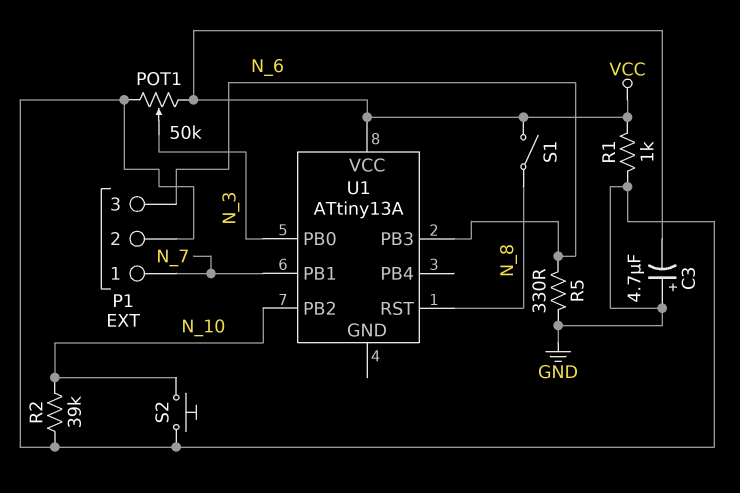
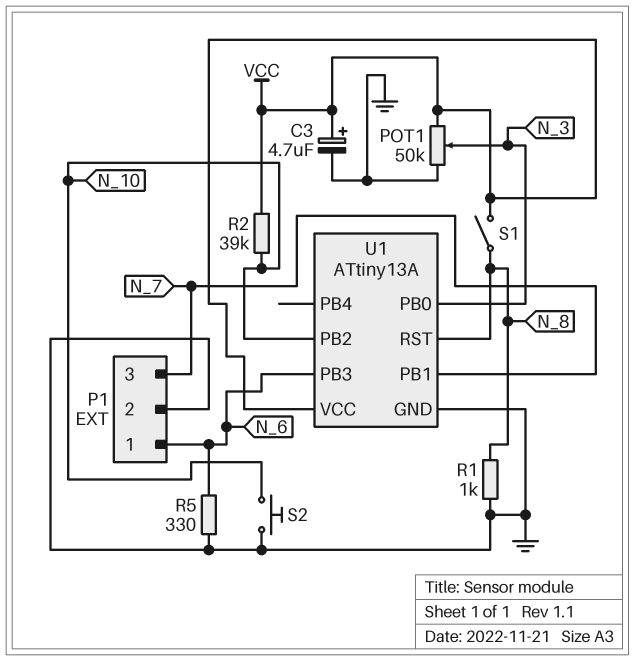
C3: 4.7uF (plus GND, minus VCC) -> 4.7uF (plus VCC, minus GND)
P1 pin 1: N_7 -> N_6
P1 pin 3: N_6 -> N_7
R1: 1k (GND, VCC) -> 1k (GND, N_8)
R2: 39k (GND, N_10) -> 39k (N_10, VCC)
U1 pin GND: none -> GND

